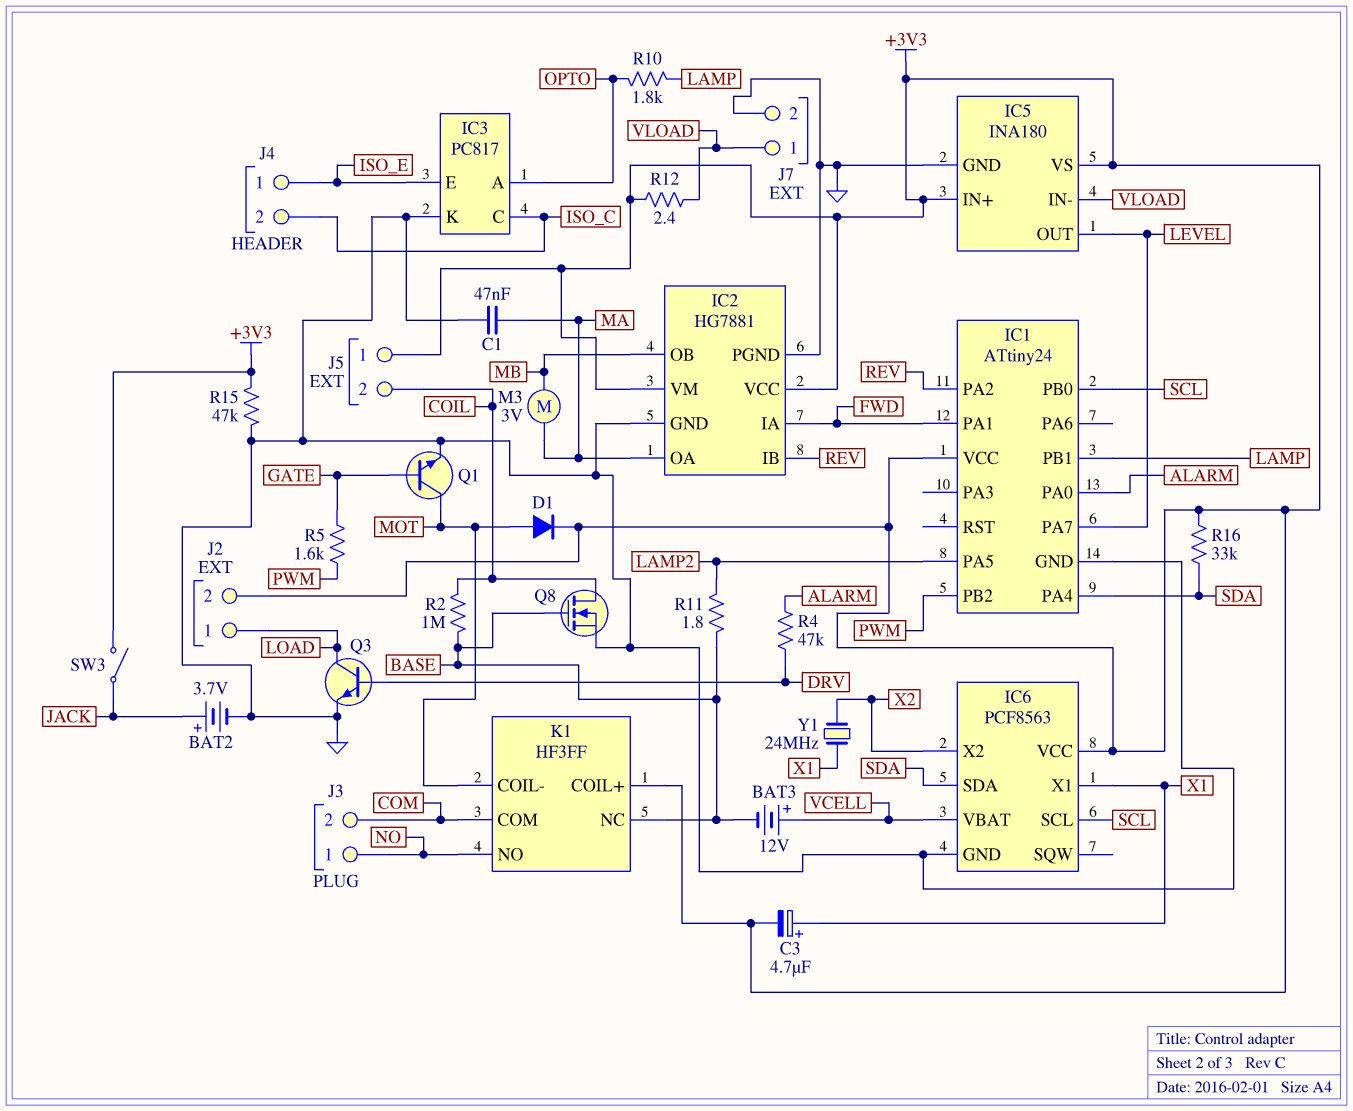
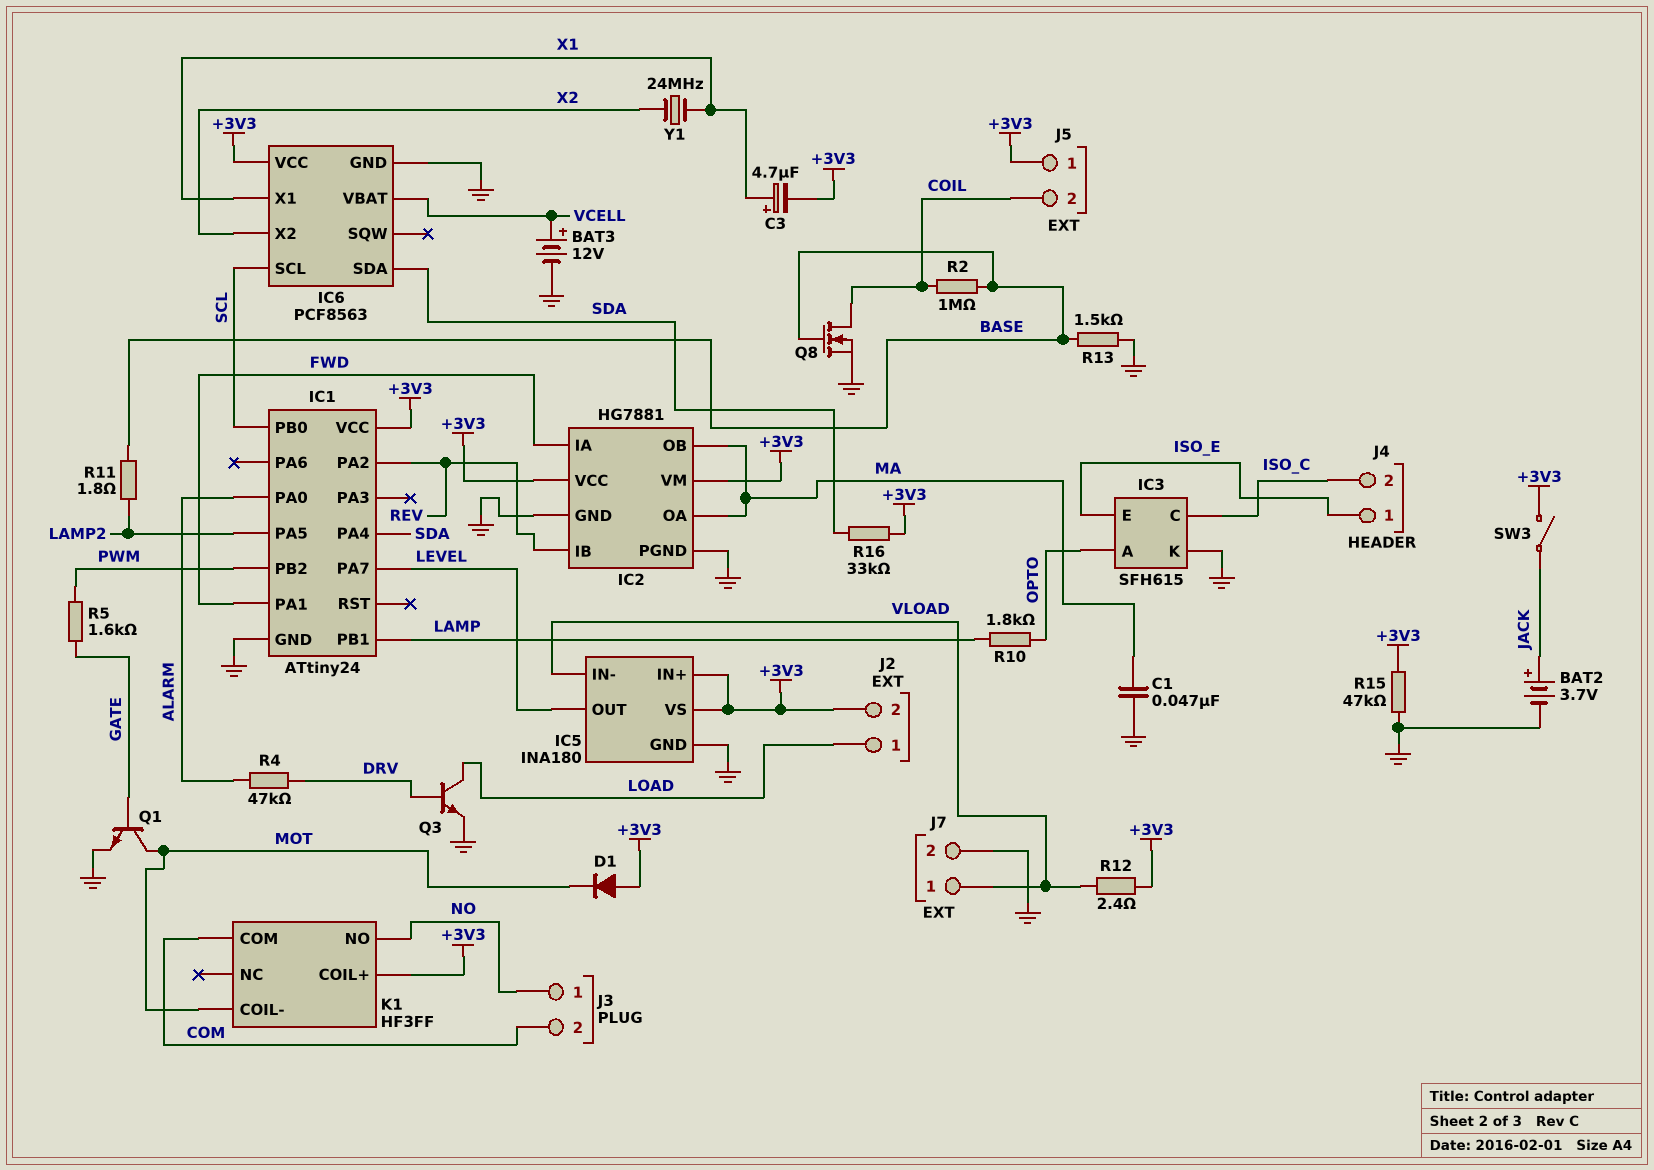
BAT3: 12V (plus VCELL, minus BASE) -> 12V (plus VCELL, minus GND)
D1: diode (A MOT, K +3V3) -> diode (A +3V3, K MOT)
IC2 pin OB: MB -> MA
IC3: PC817 -> SFH615
K1 pin NC: BASE -> none
M3: motor 3V (MA, MB) -> none
R13: none -> 1.5k (BASE, GND)

